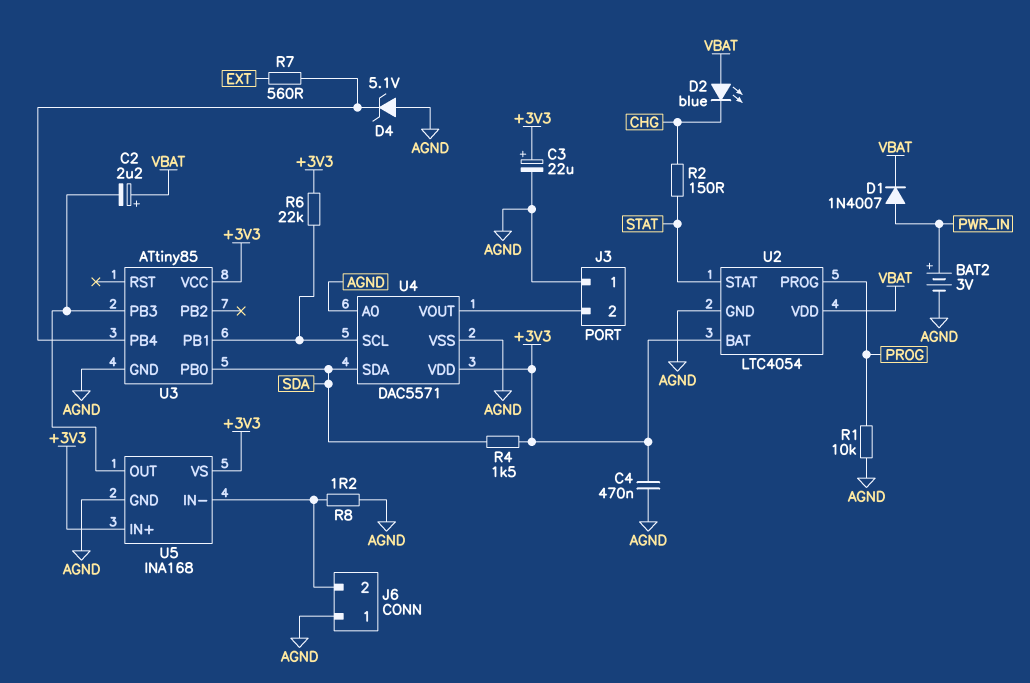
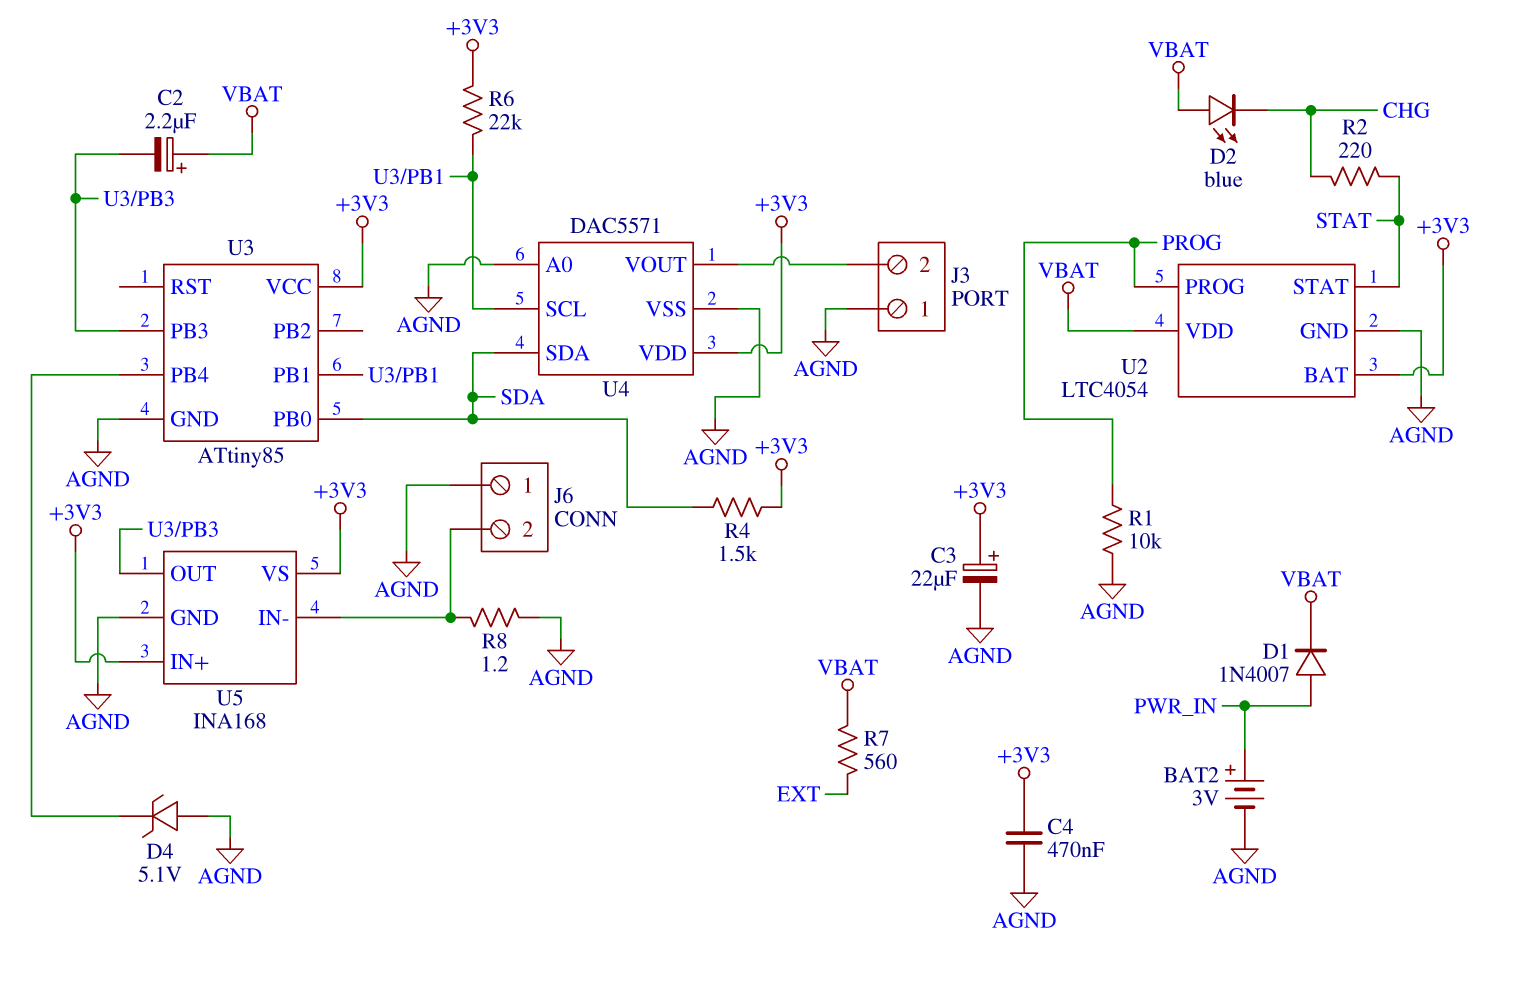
R2: 150 (CHG, STAT) -> 220 (CHG, STAT)
R7: 560 (EXT, U3/PB4) -> 560 (EXT, VBAT)

